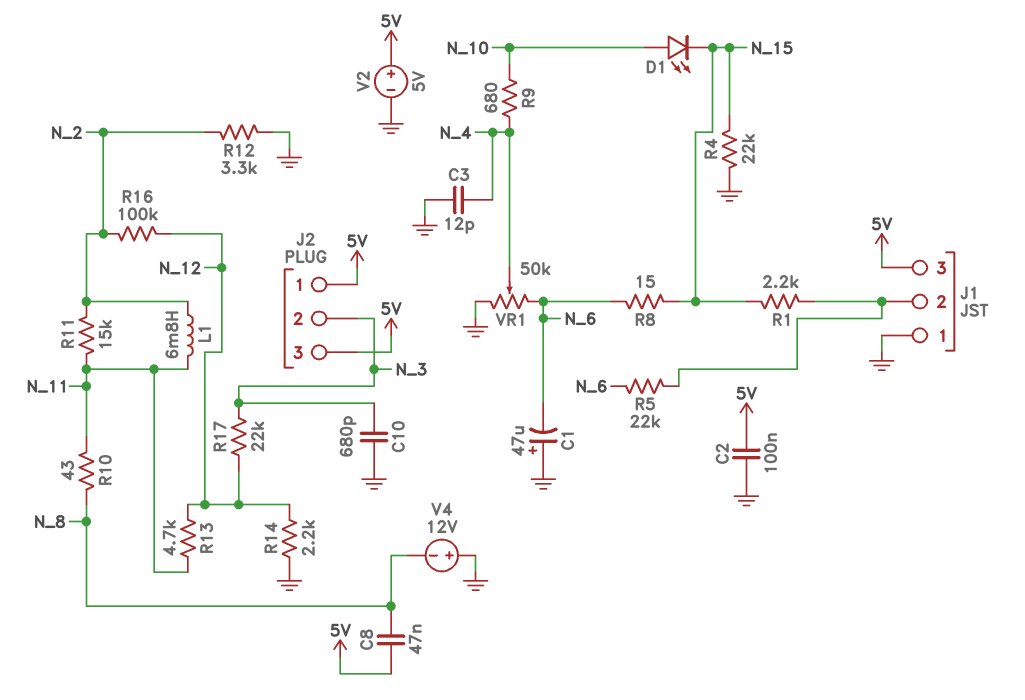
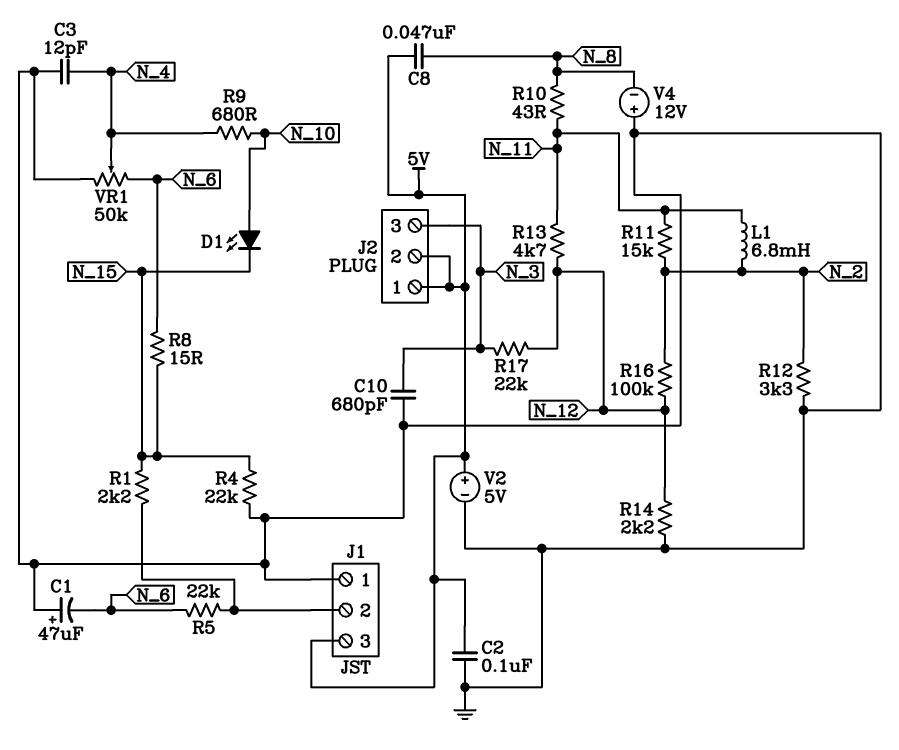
J2 pin 2: N_3 -> 5V
J2 pin 3: 5V -> N_3

